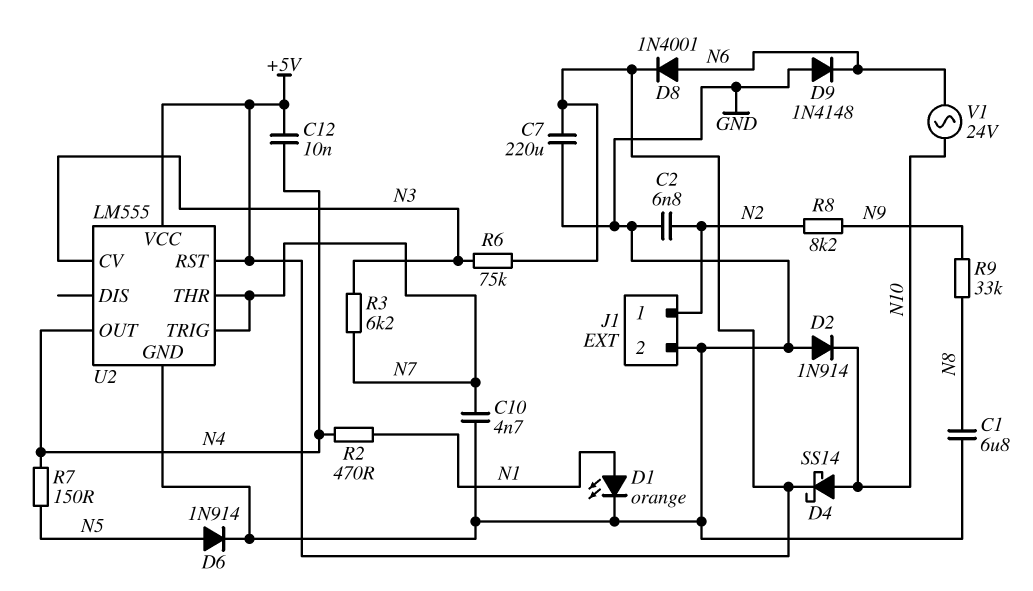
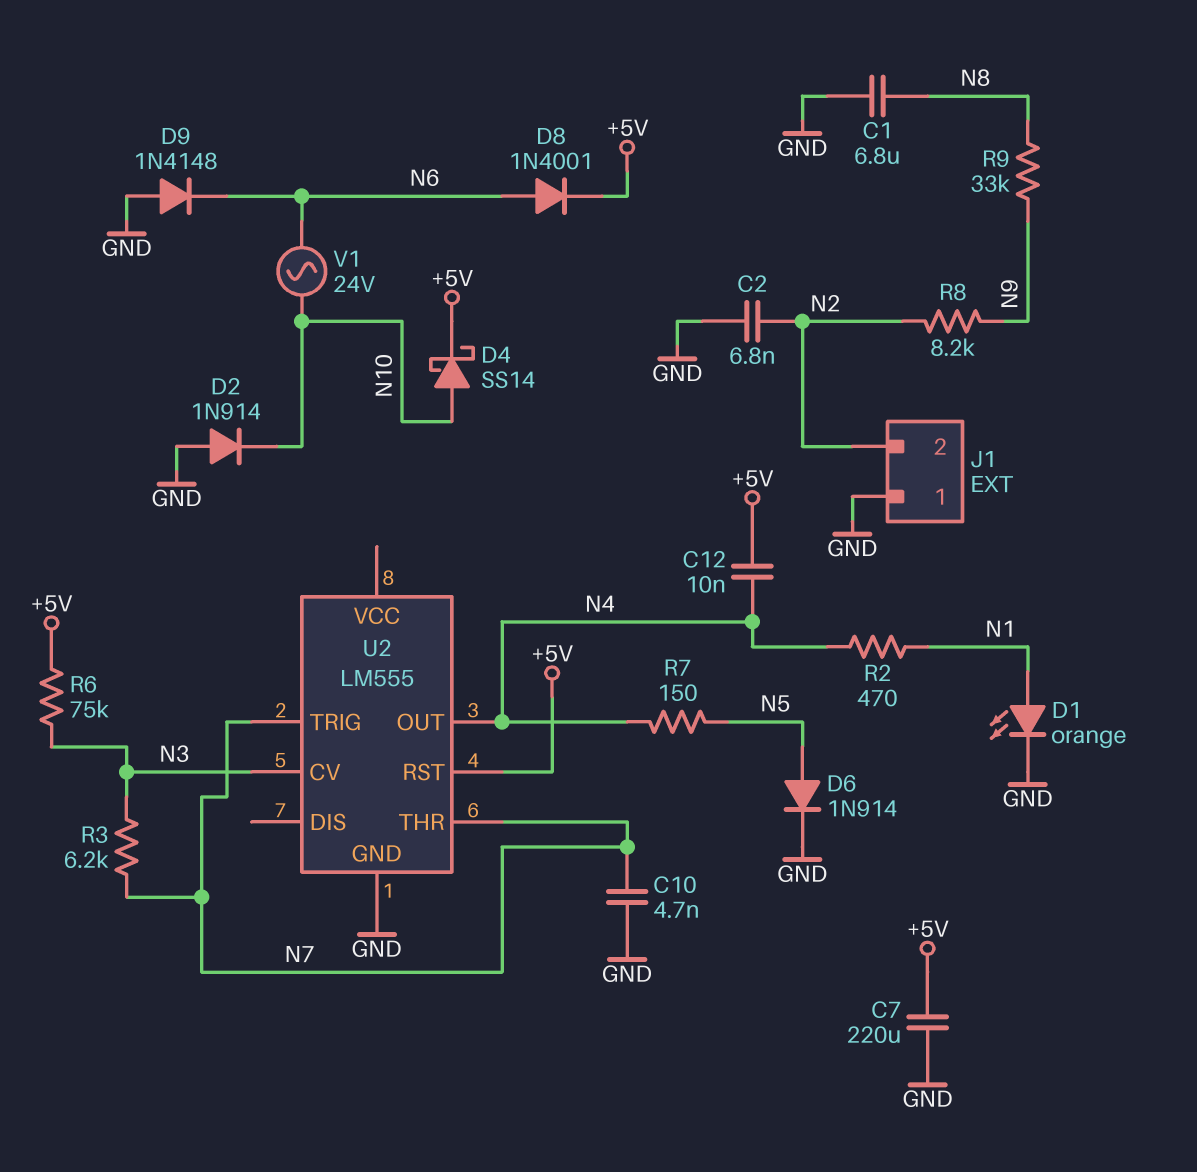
J1 pin 1: N2 -> GND
J1 pin 2: GND -> N2
U2 pin VCC: +5V -> none

